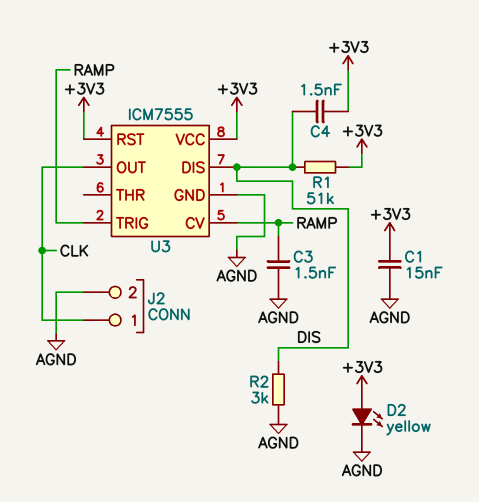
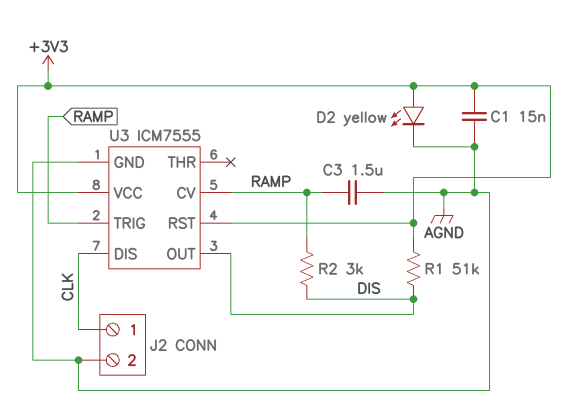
C3: 1.5nF (AGND, RAMP) -> 1.5uF (AGND, RAMP)
C4: 1.5nF (+3V3, DIS) -> none
R2: 3k (AGND, DIS) -> 3k (DIS, RAMP)
U3 pin DIS: DIS -> CLK
U3 pin OUT: CLK -> DIS

